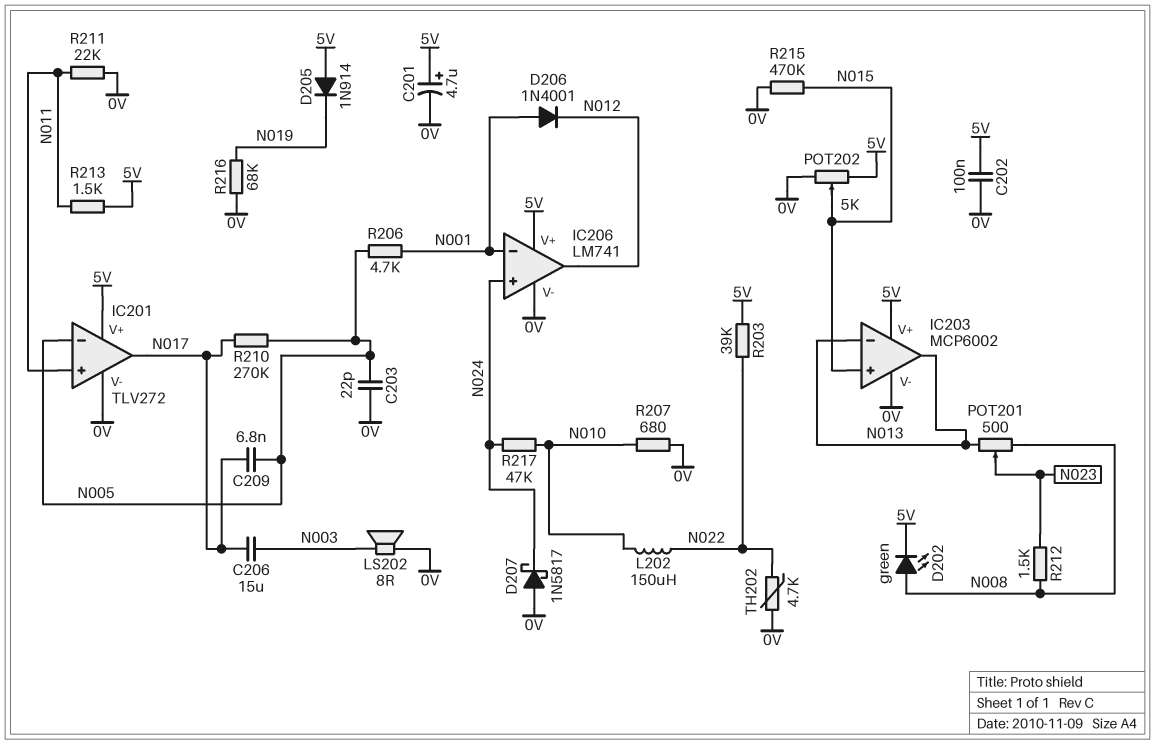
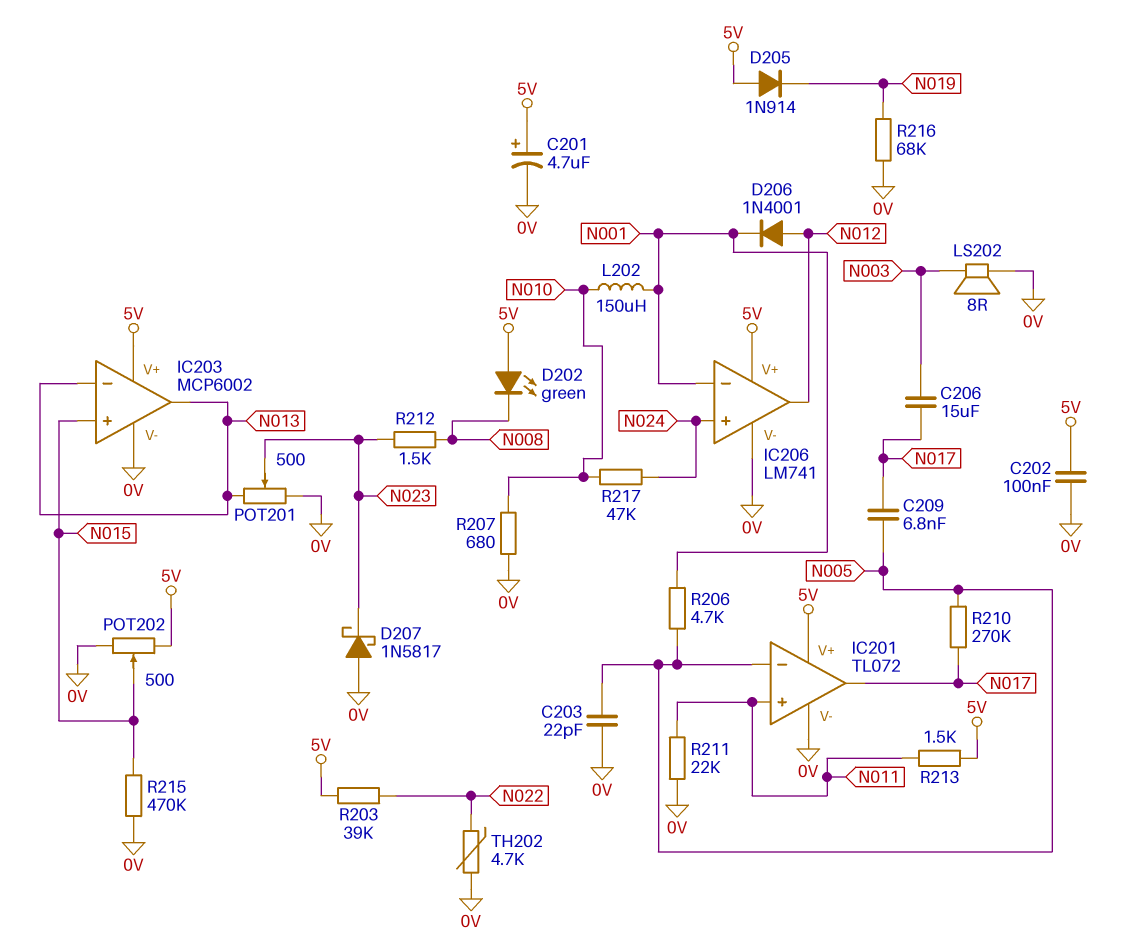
D202: LED green (A N008, K 5V) -> LED green (A 5V, K N008)
D206: diode 1N4001 (A N001, K N012) -> diode 1N4001 (A N012, K N001)
D207: schottky 1N5817 (A 0V, K N024) -> schottky 1N5817 (A 0V, K N023)
IC201: TLV272 -> TL072
L202: 150uH (N010, N022) -> 150uH (N001, N010)
POT201: 500 (N008, N013, wiper N023) -> 500 (0V, N013, wiper N023)
POT202: 5k (0V, 5V, wiper N015) -> 500 (0V, 5V, wiper N015)

